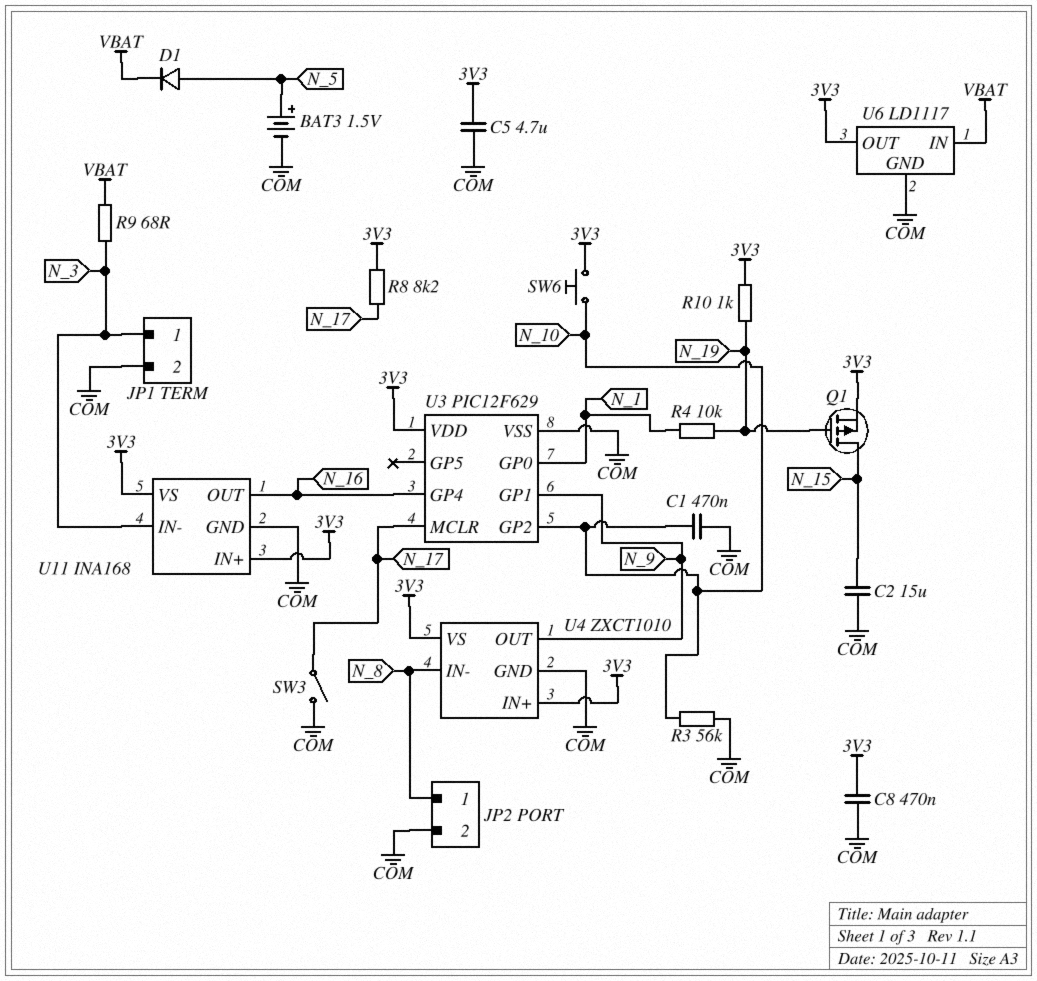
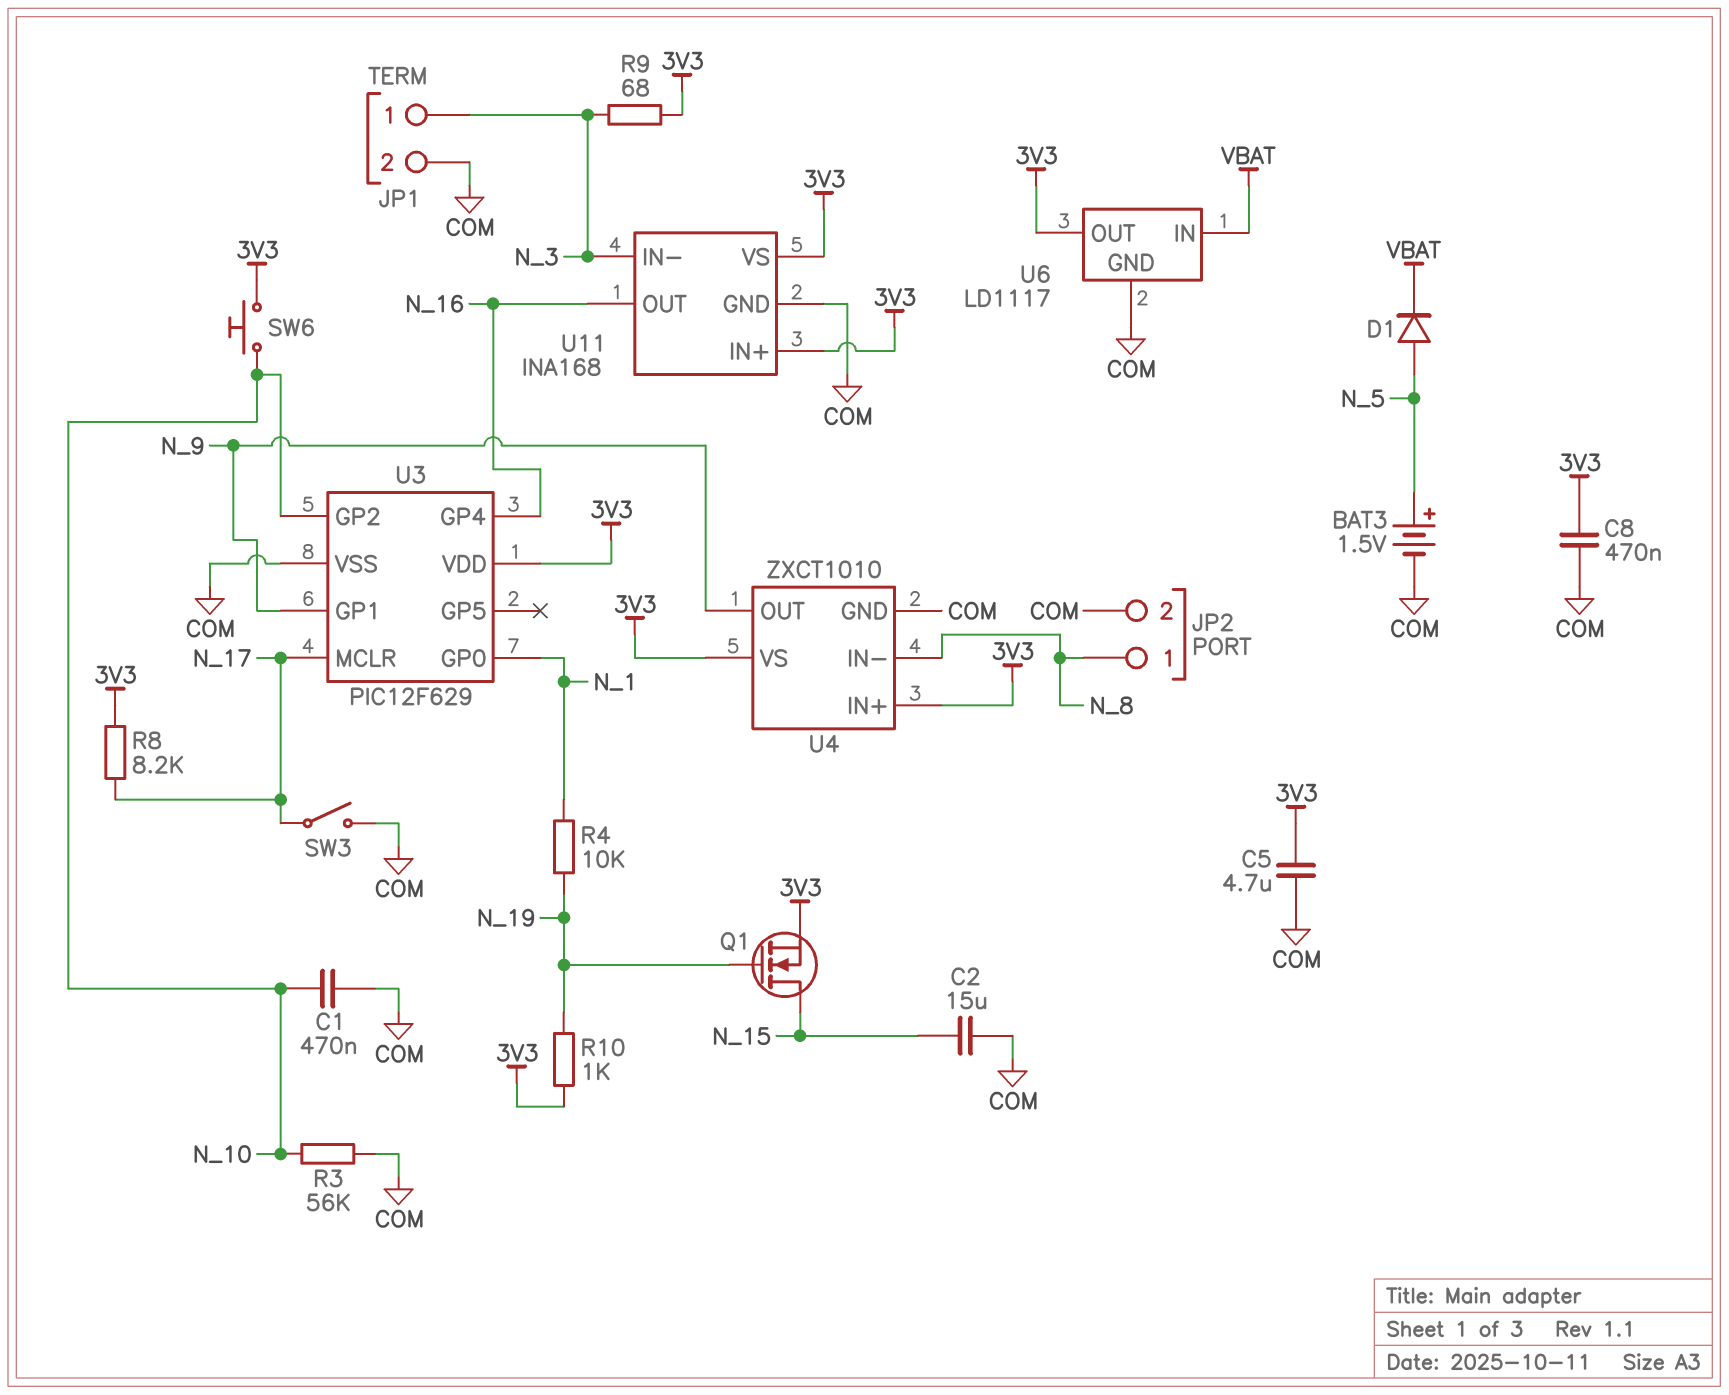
Q1: PMOS (G N_19, D N_15, S 3V3) -> NMOS (G N_19, D N_15, S 3V3)
R9: 68 (N_3, VBAT) -> 68 (3V3, N_3)

